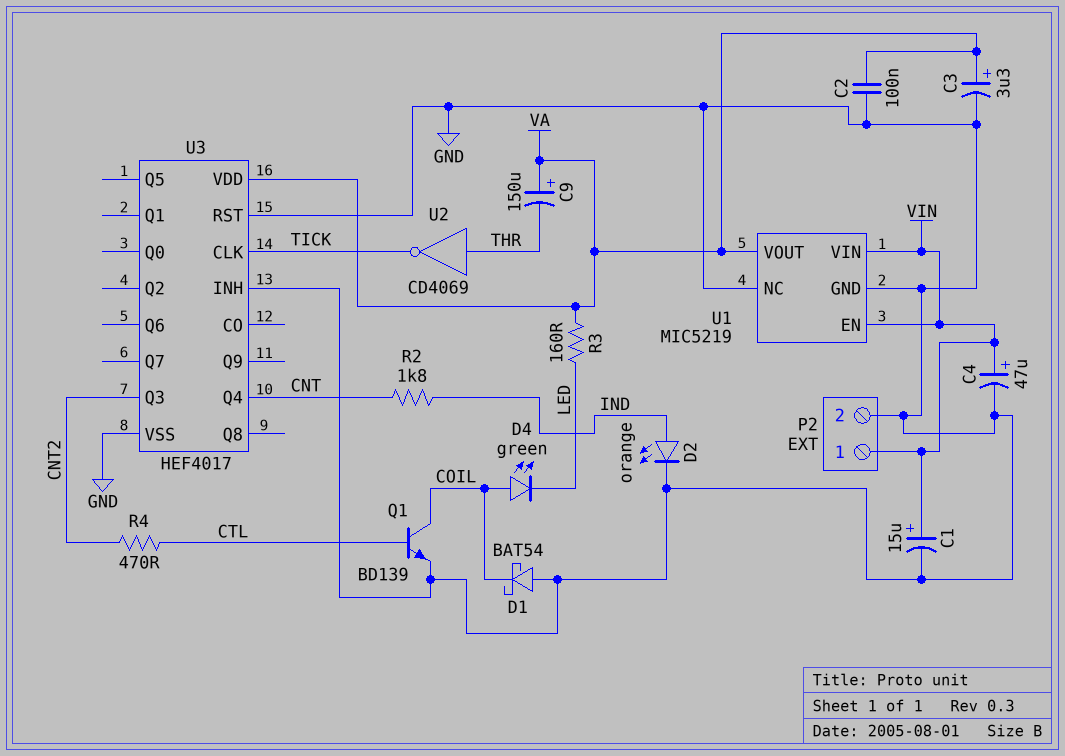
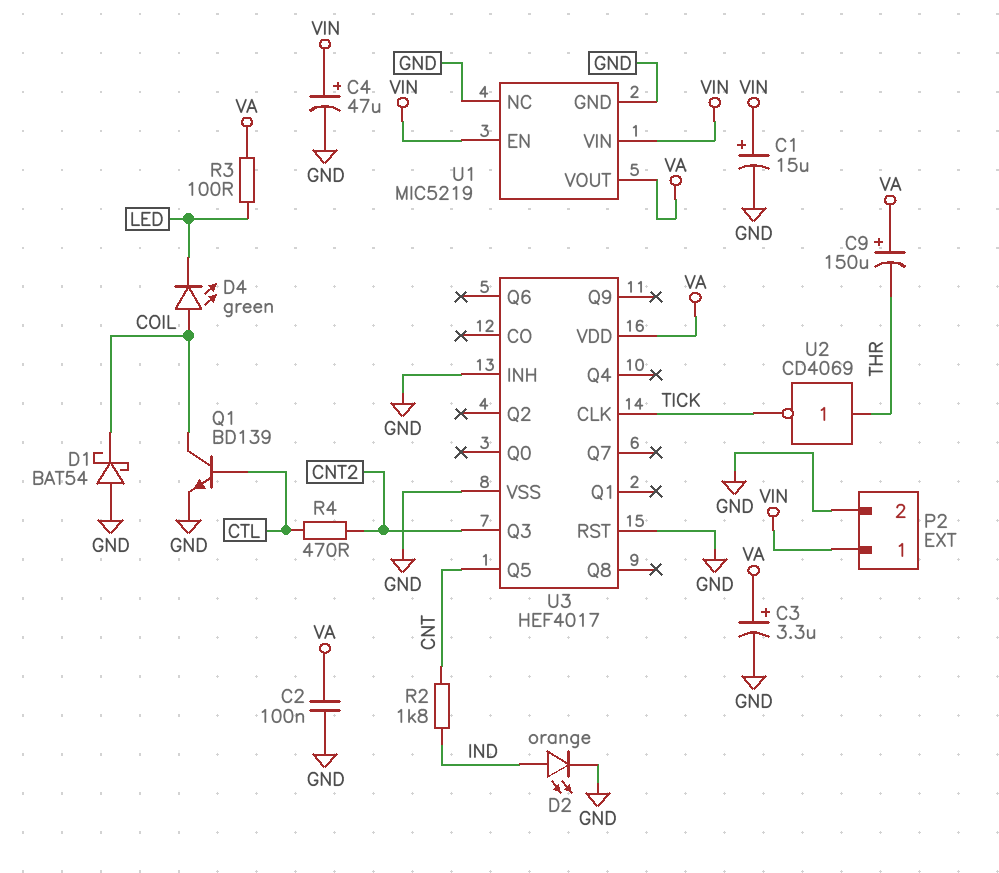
R3: 160 (LED, VA) -> 100 (LED, VA)
U3 pin Q4: CNT -> none
U3 pin Q5: none -> CNT

